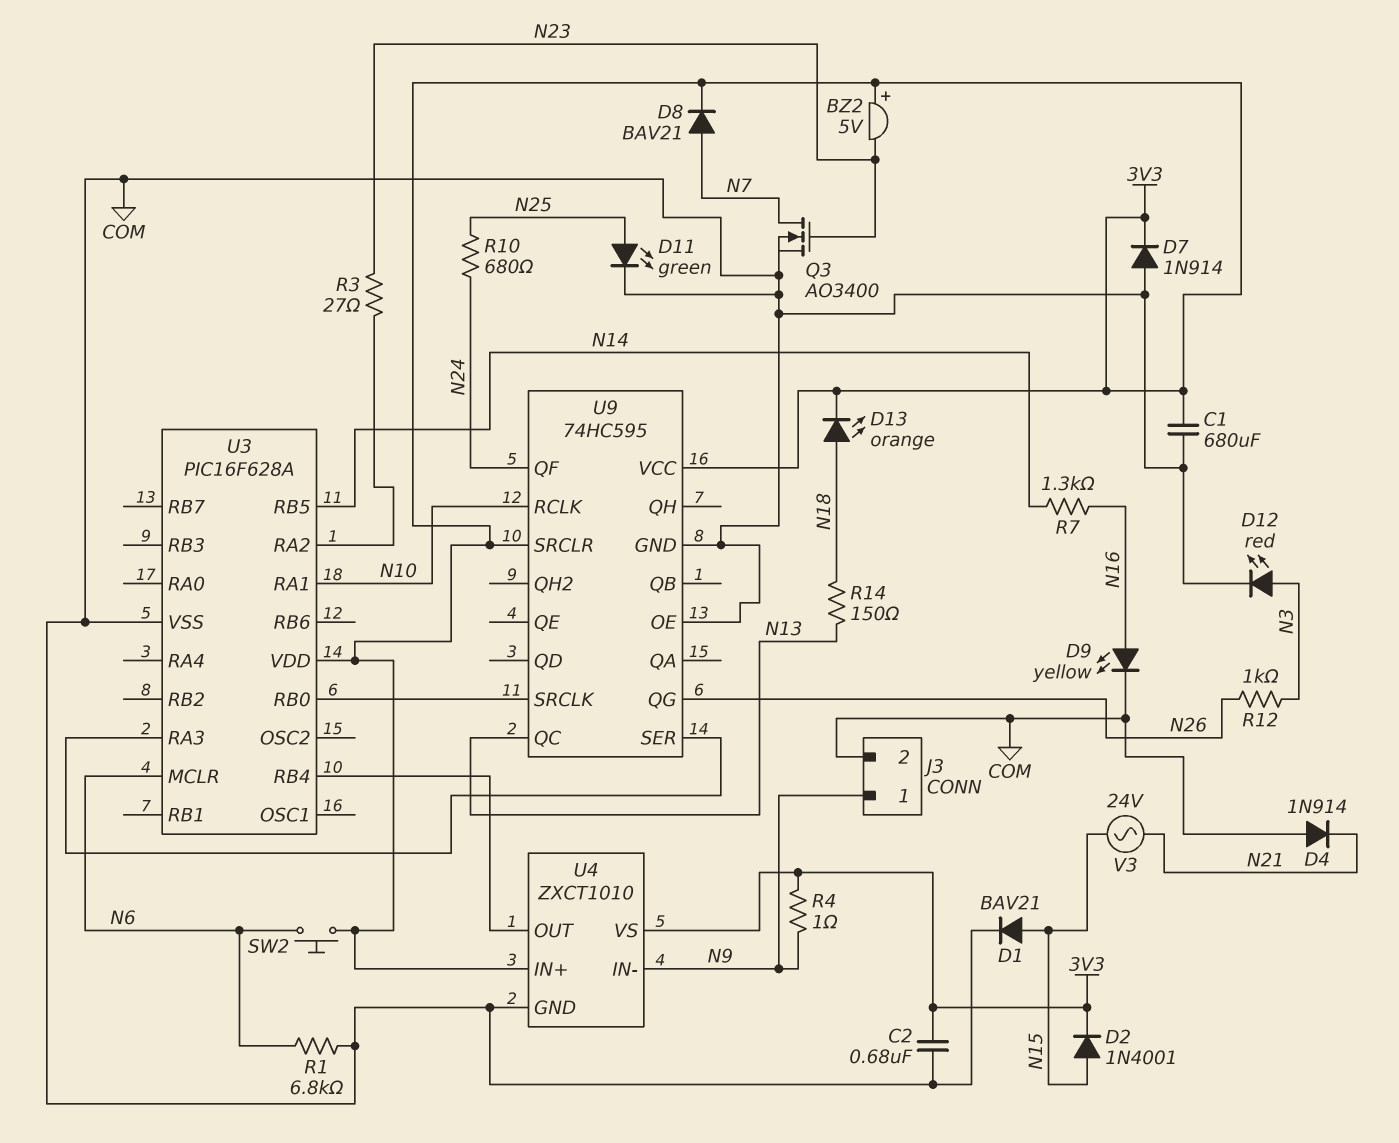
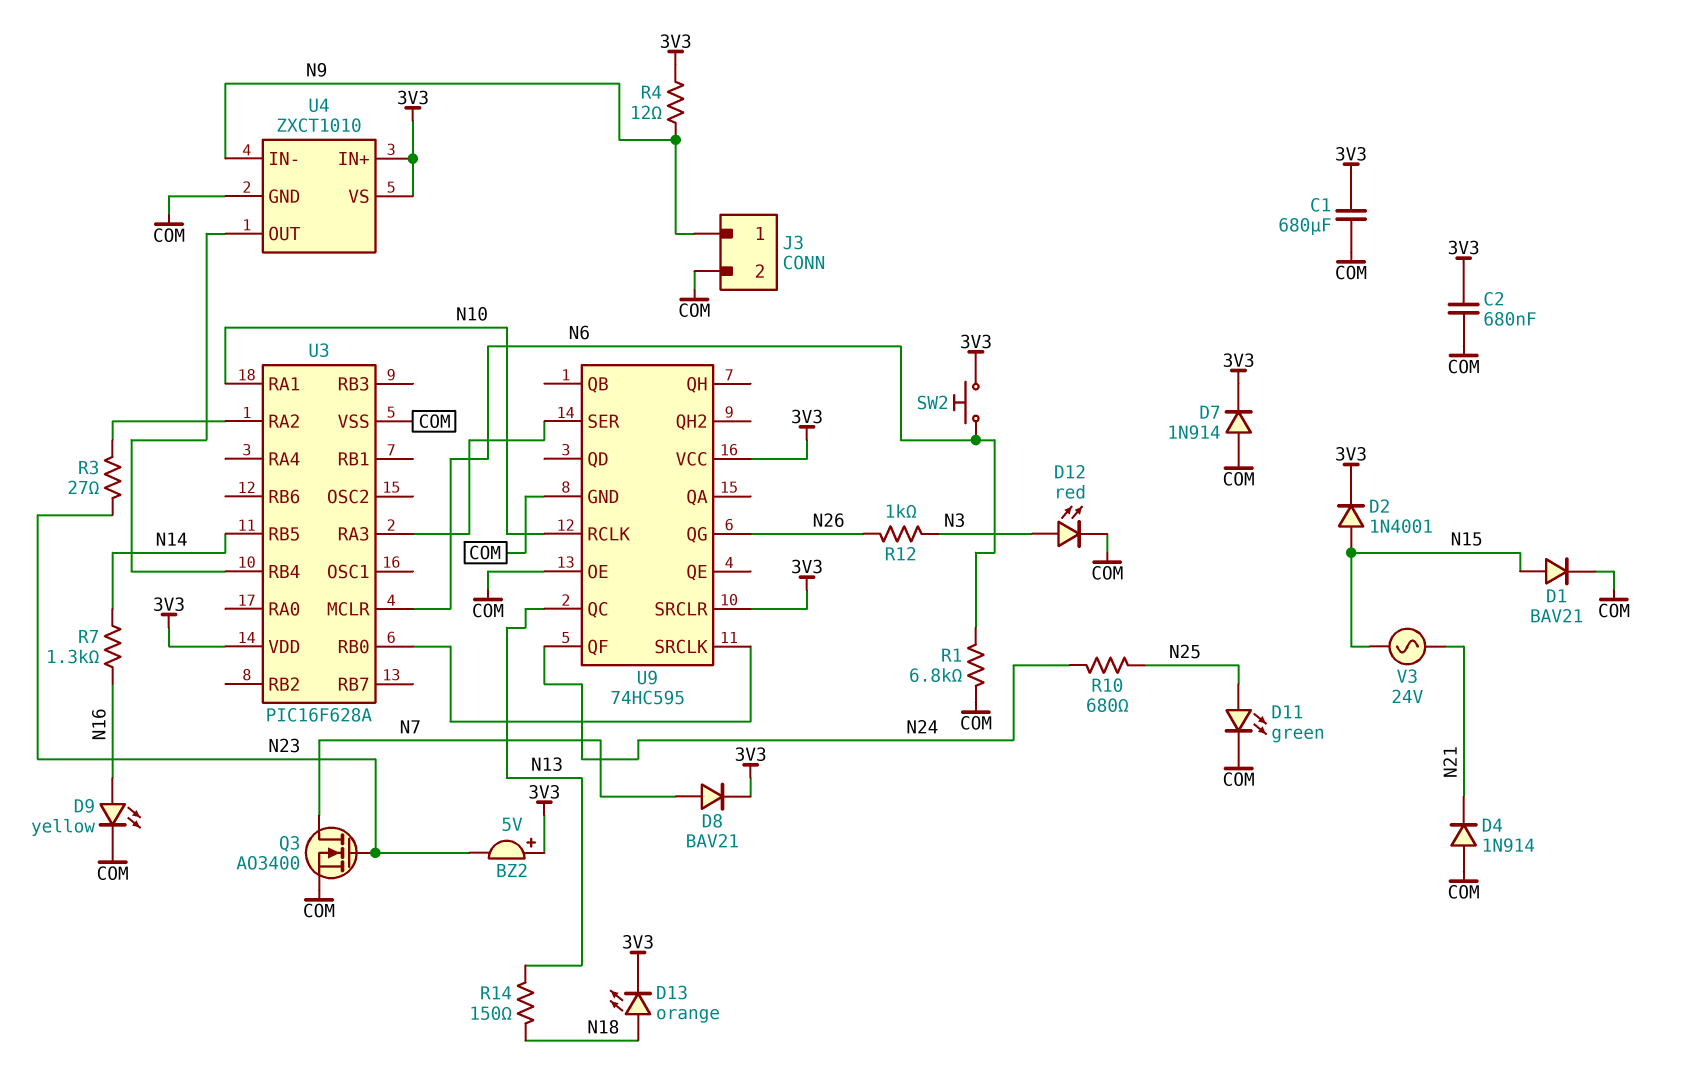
R4: 1 (3V3, N9) -> 12 (3V3, N9)

